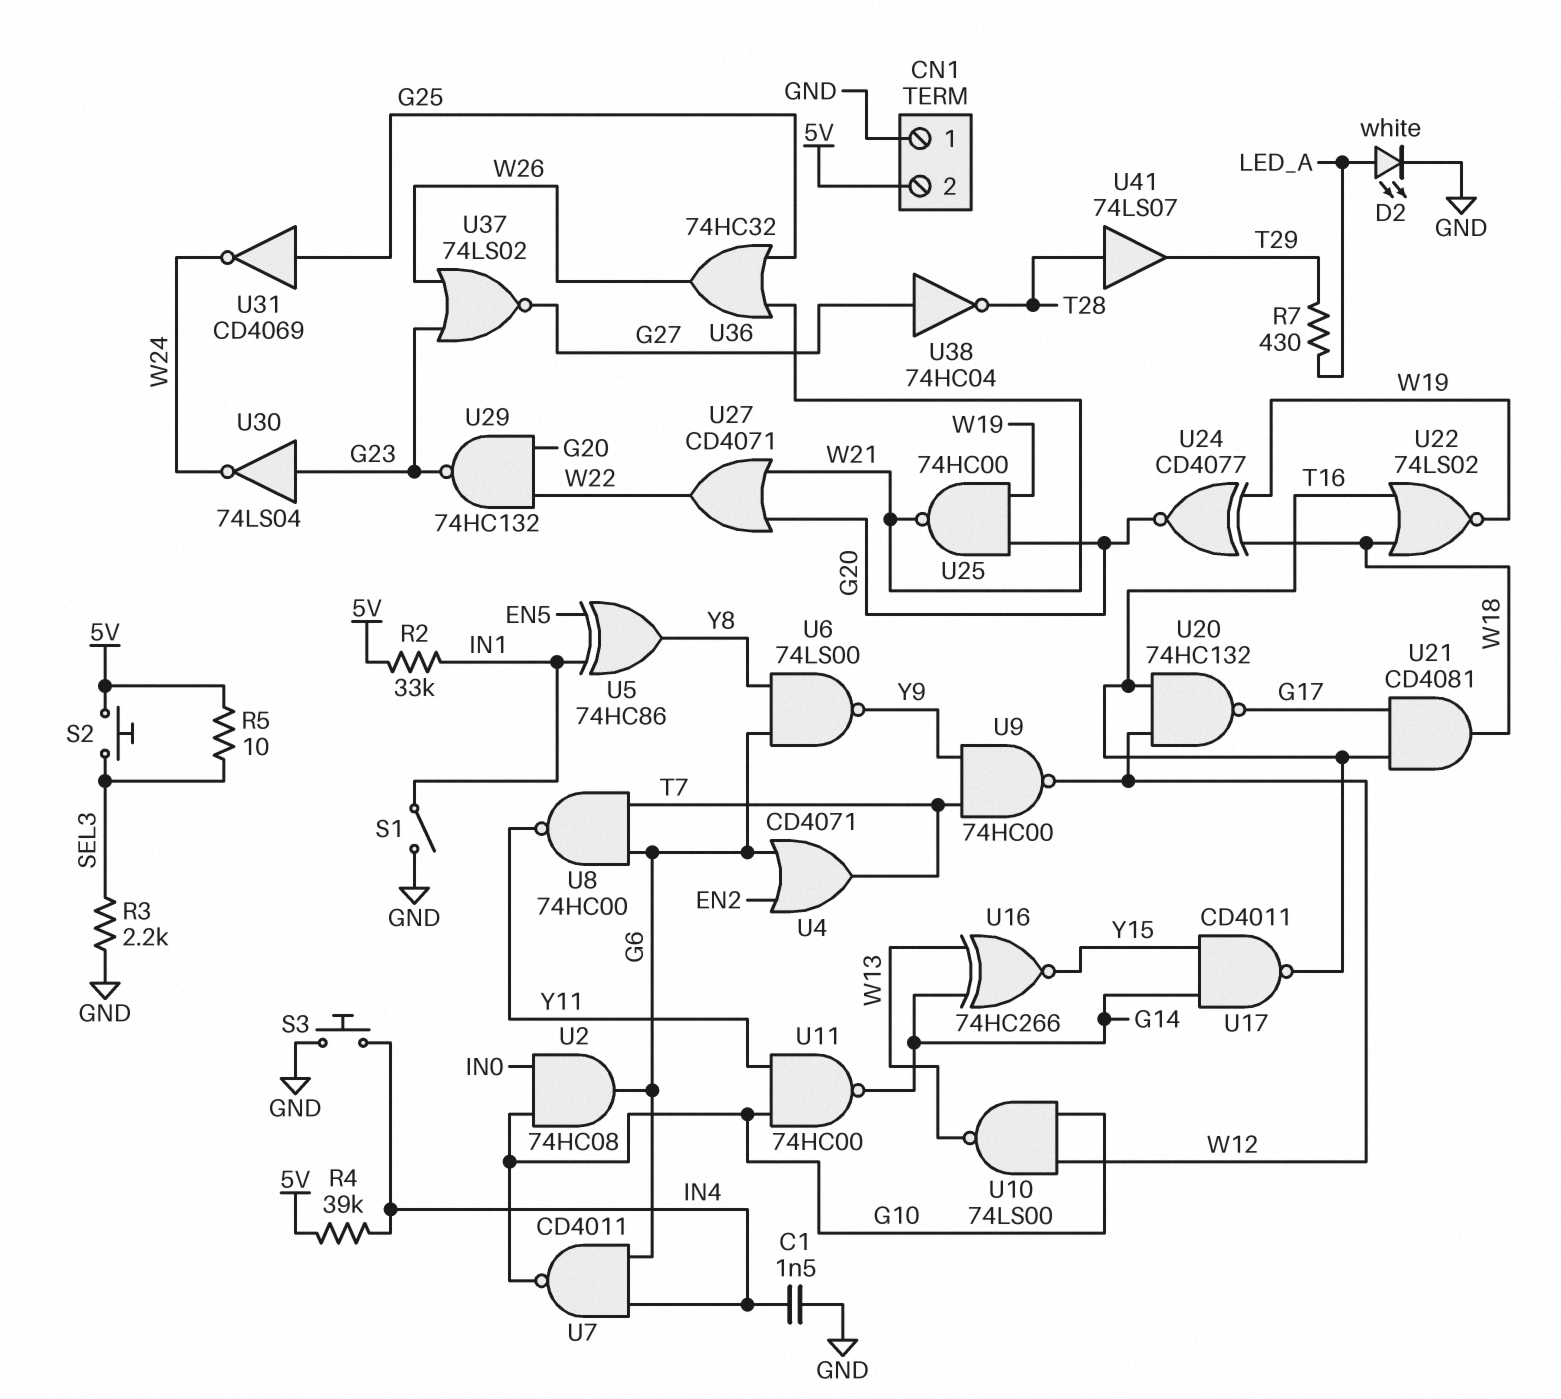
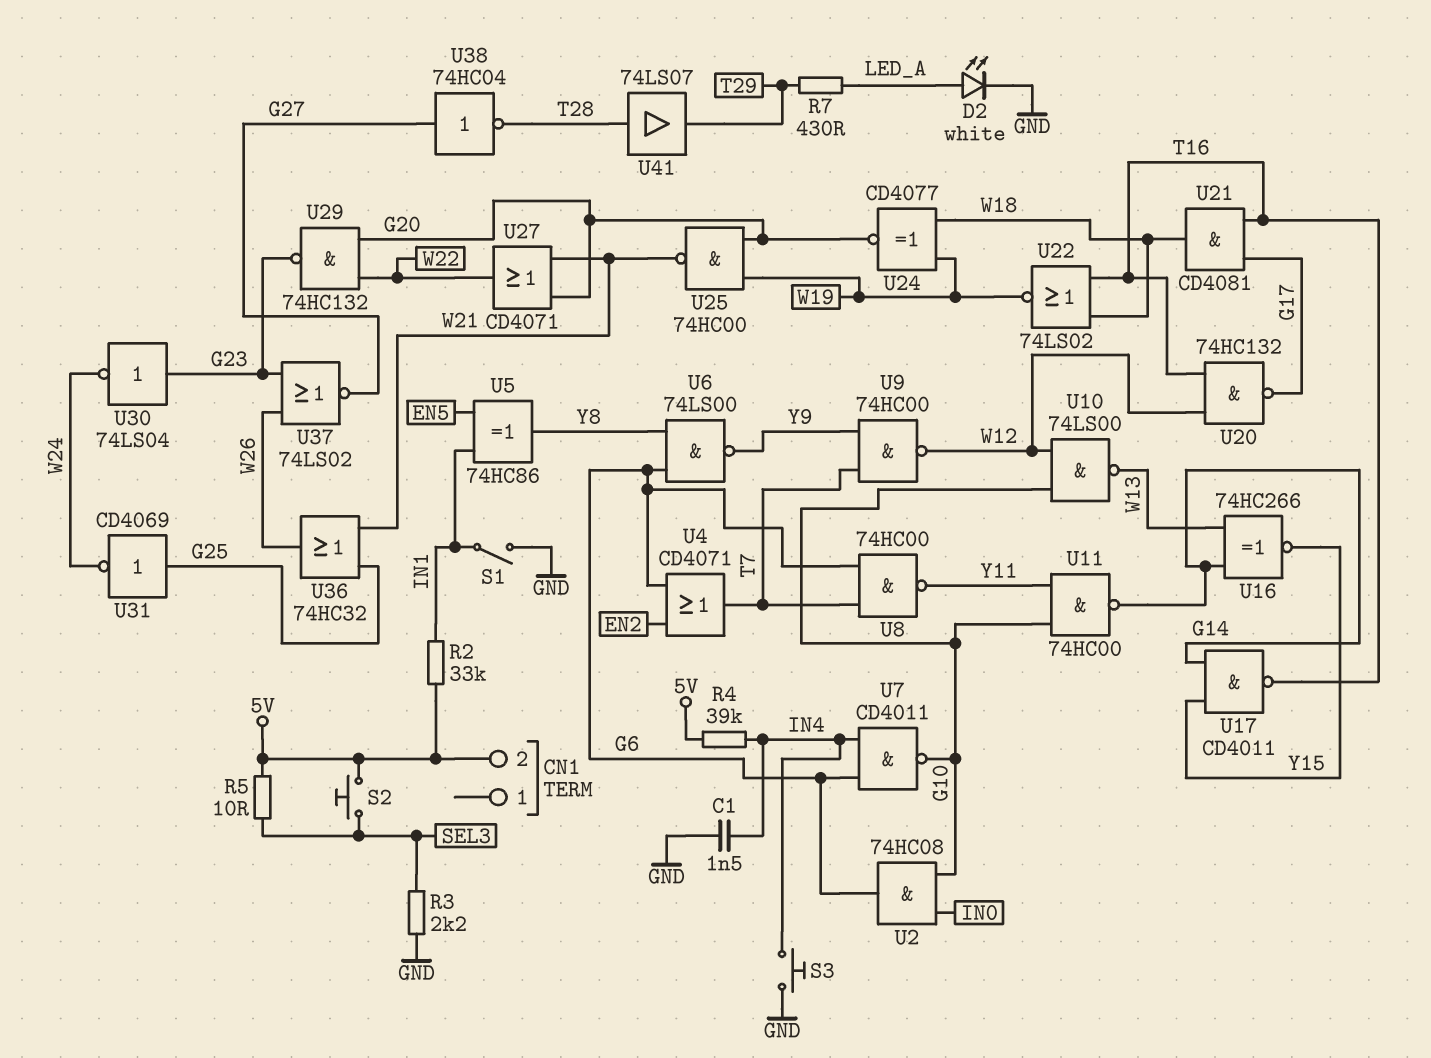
CN1 pin 1: GND -> none

